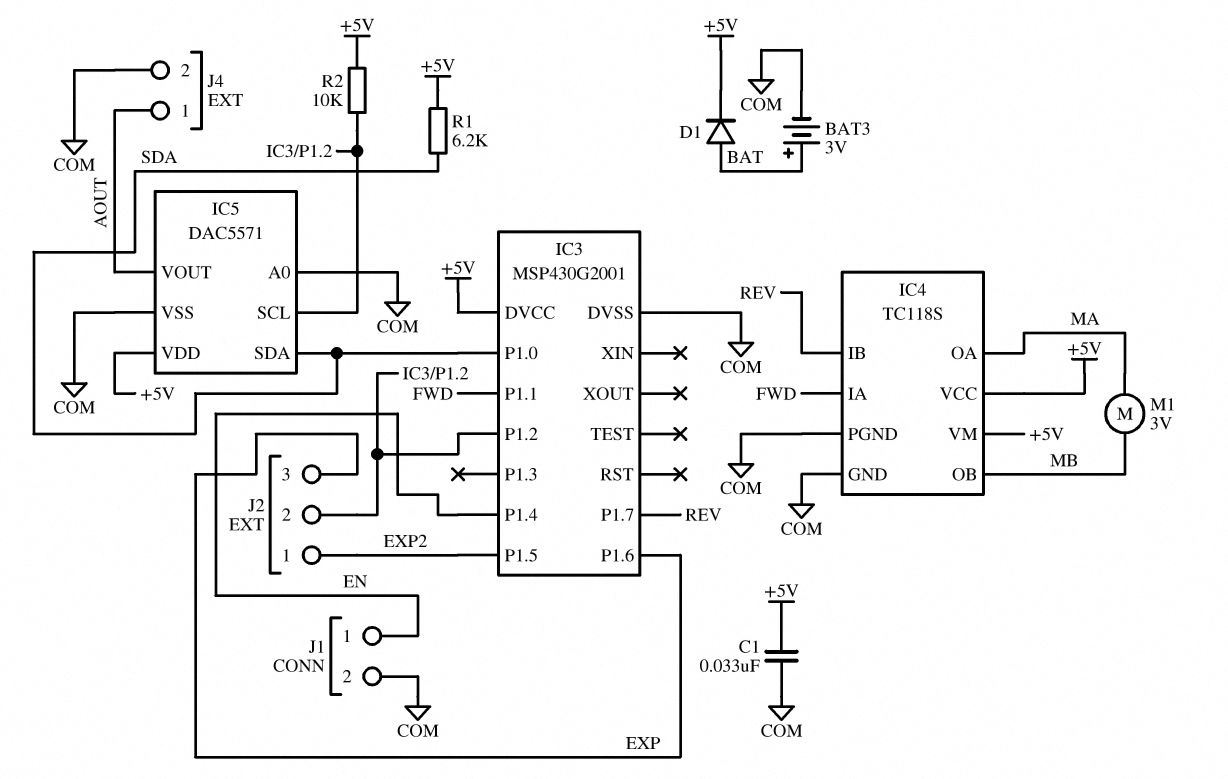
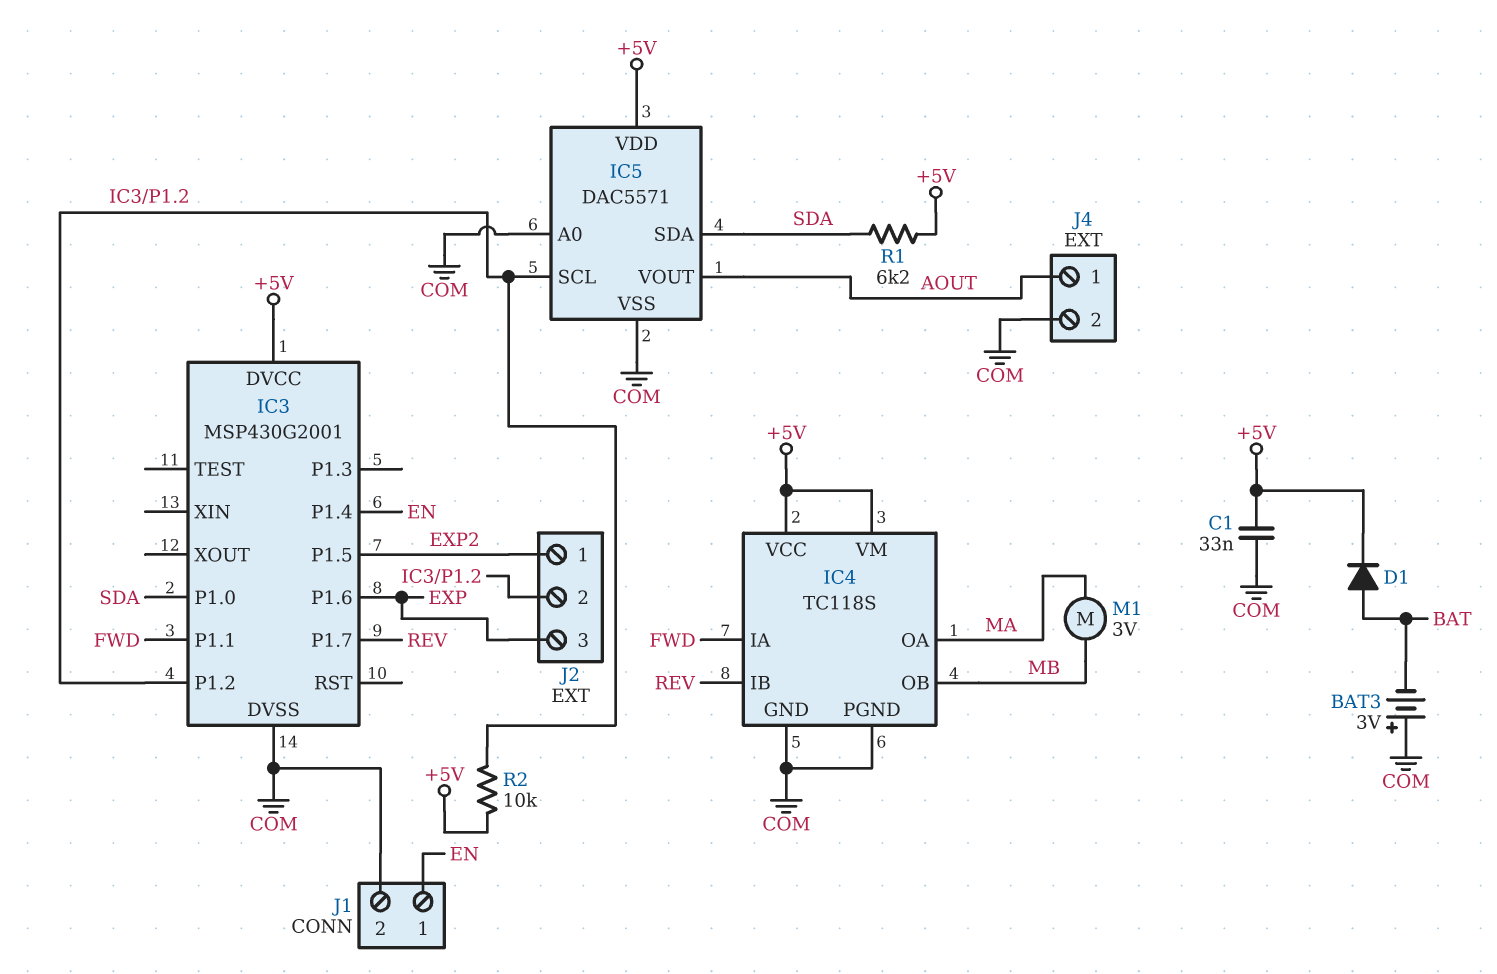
BAT3: 3V (plus BAT, minus COM) -> 3V (plus COM, minus BAT)

